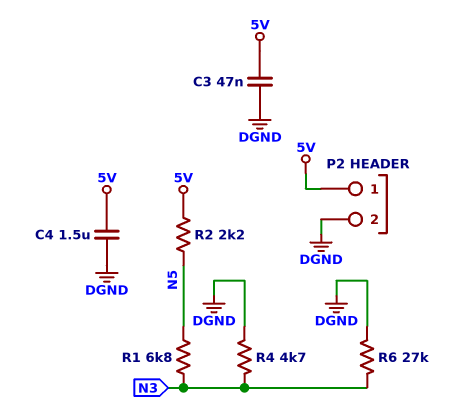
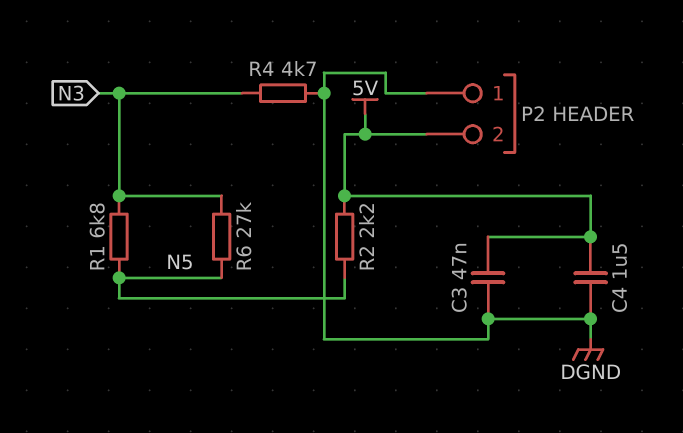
P2 pin 1: 5V -> DGND
P2 pin 2: DGND -> 5V
R6: 27k (DGND, N3) -> 27k (N3, N5)

